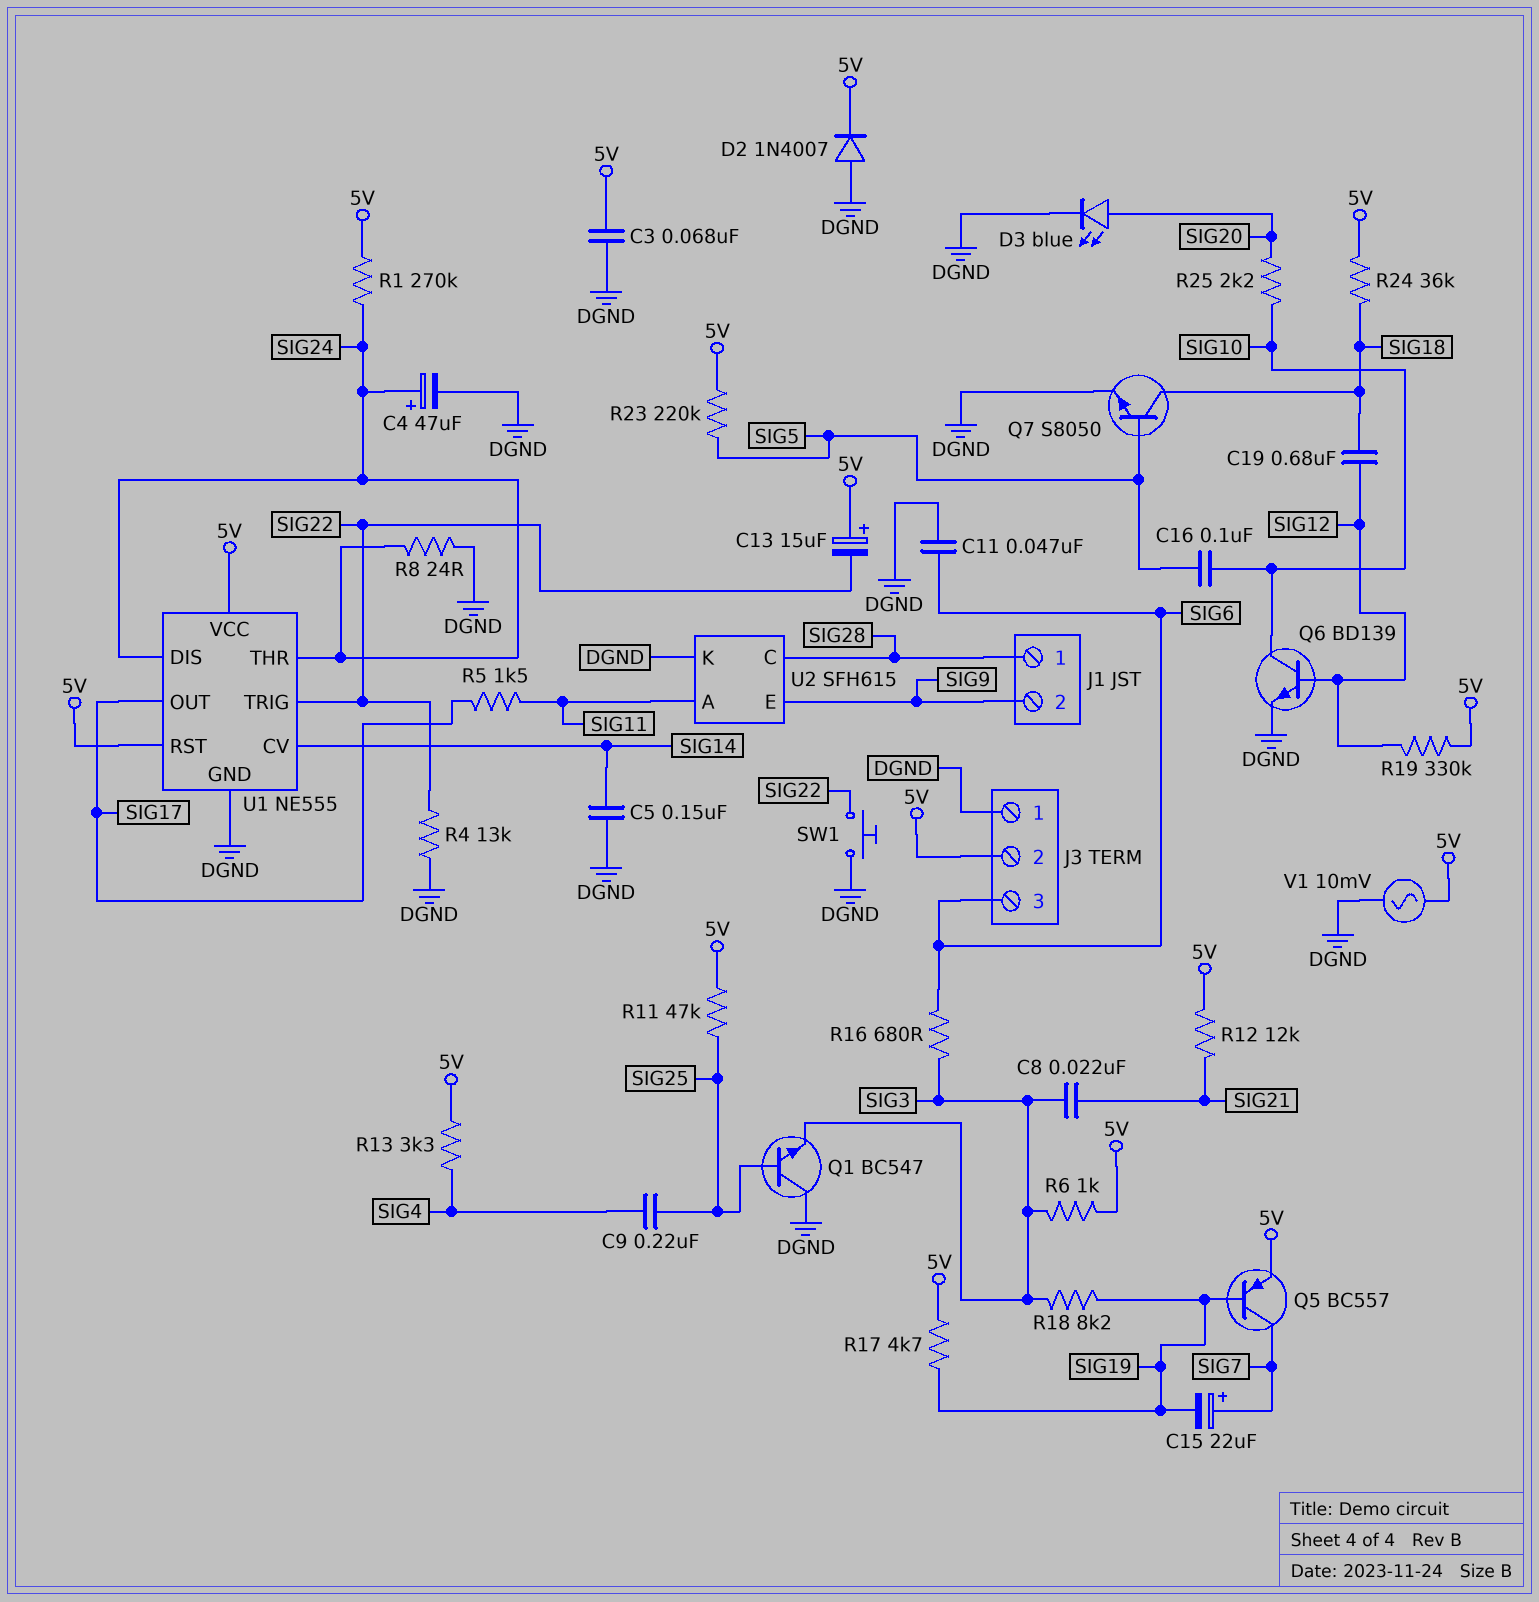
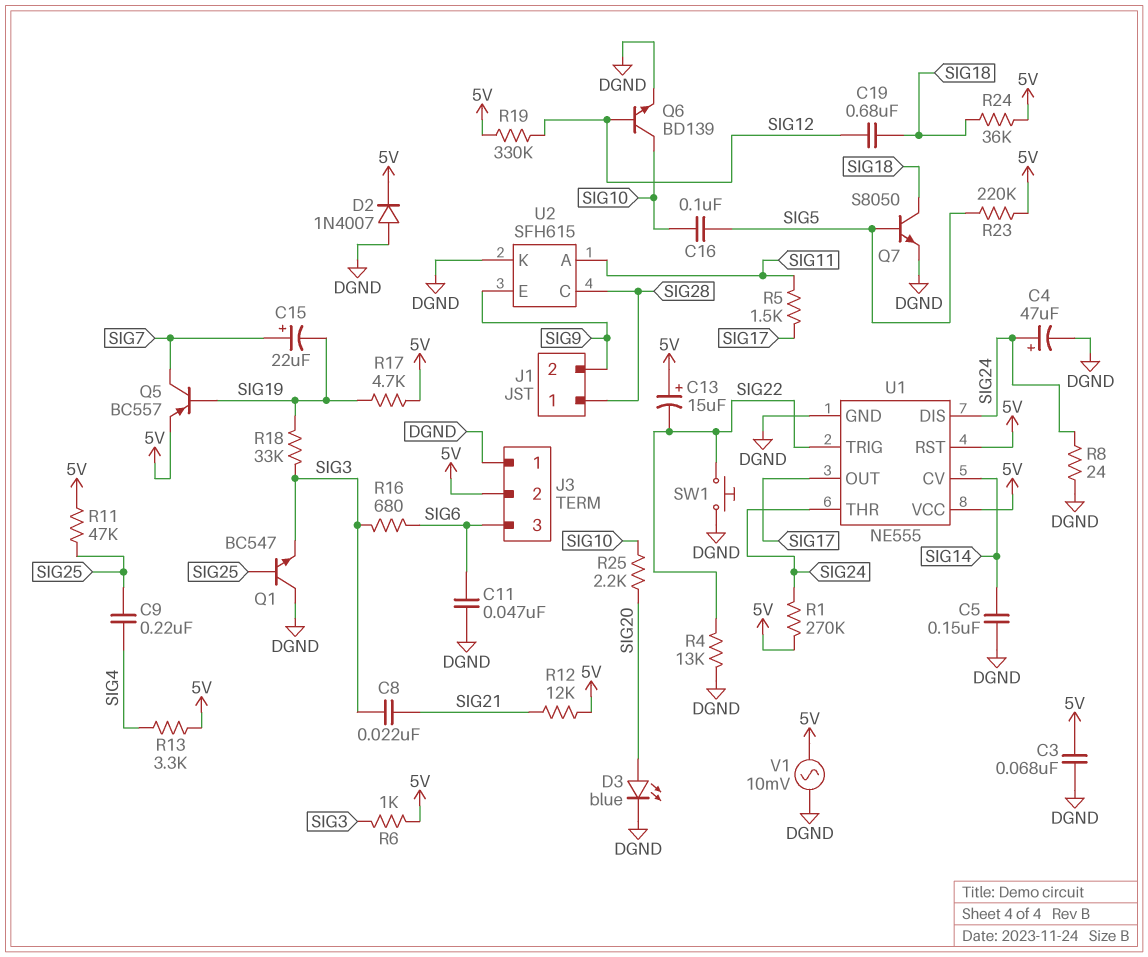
R18: 8.2k (SIG3, SIG19) -> 33k (SIG3, SIG19)

